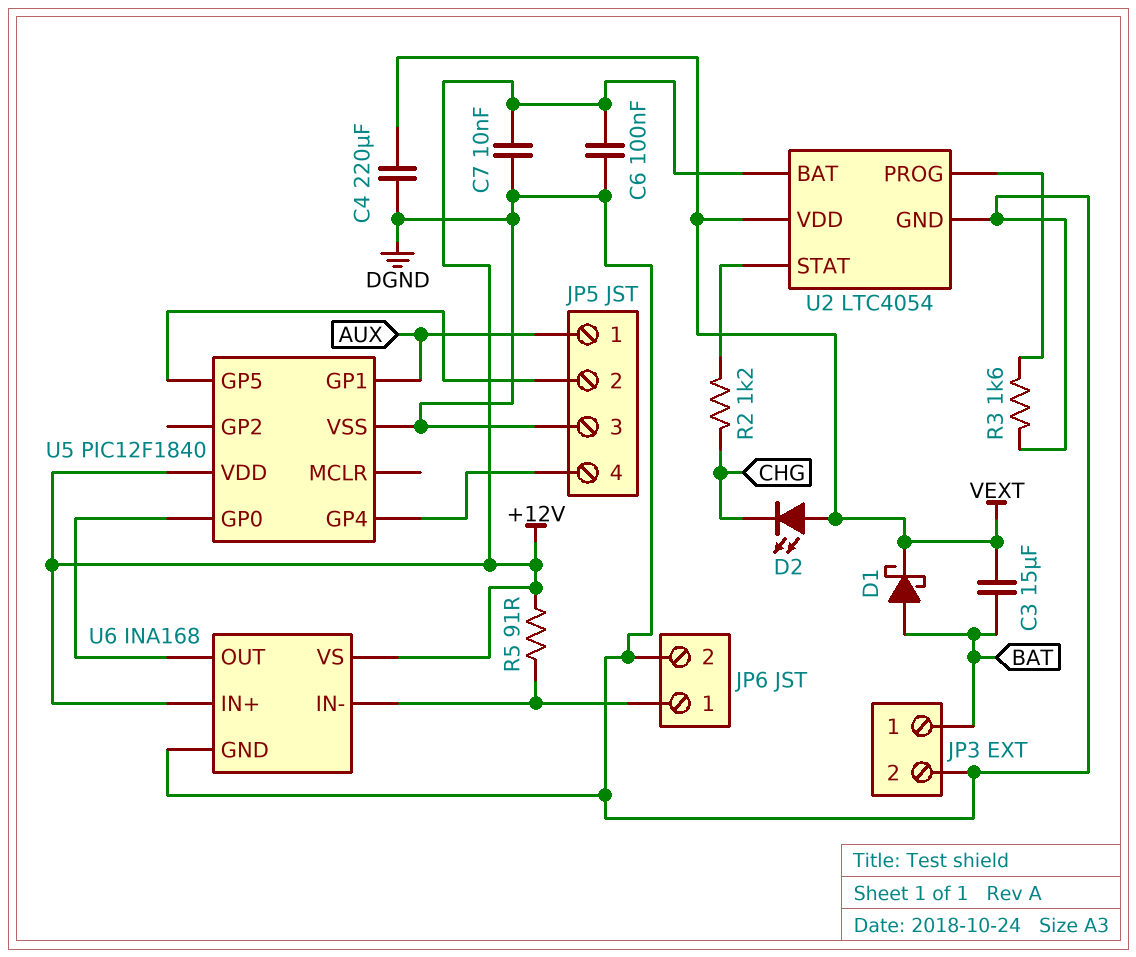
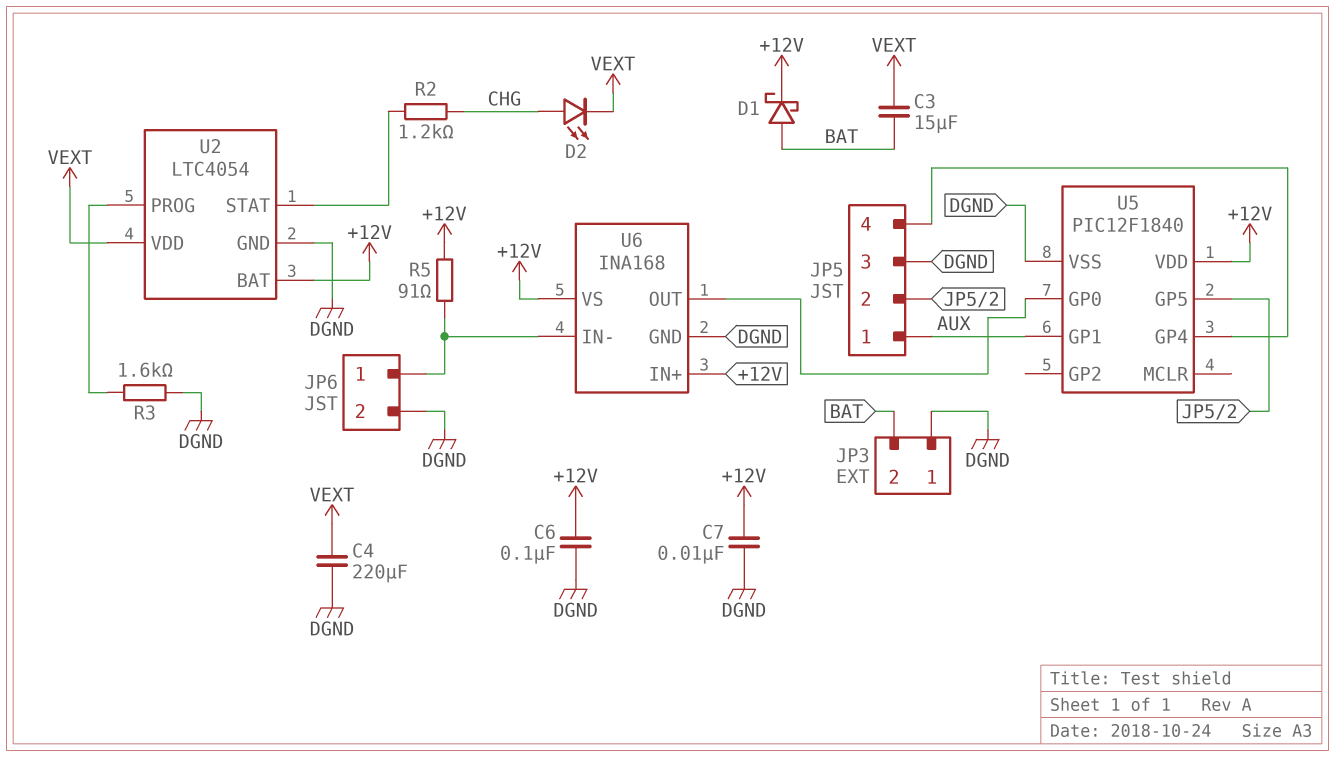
D1: schottky (A BAT, K VEXT) -> schottky (A BAT, K +12V)
D2: LED (A VEXT, K CHG) -> LED (A CHG, K VEXT)
JP3 pin 1: BAT -> DGND
JP3 pin 2: DGND -> BAT

